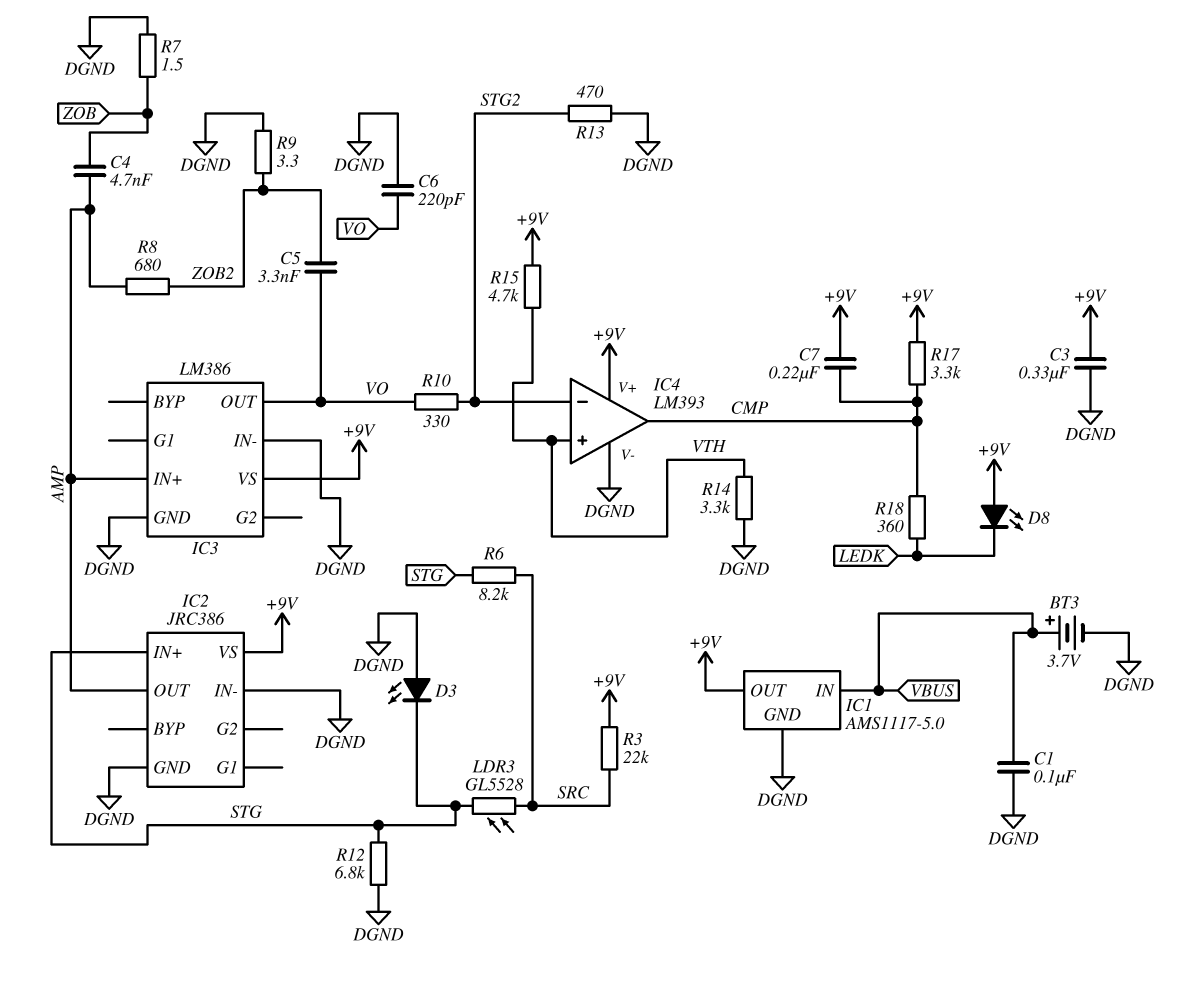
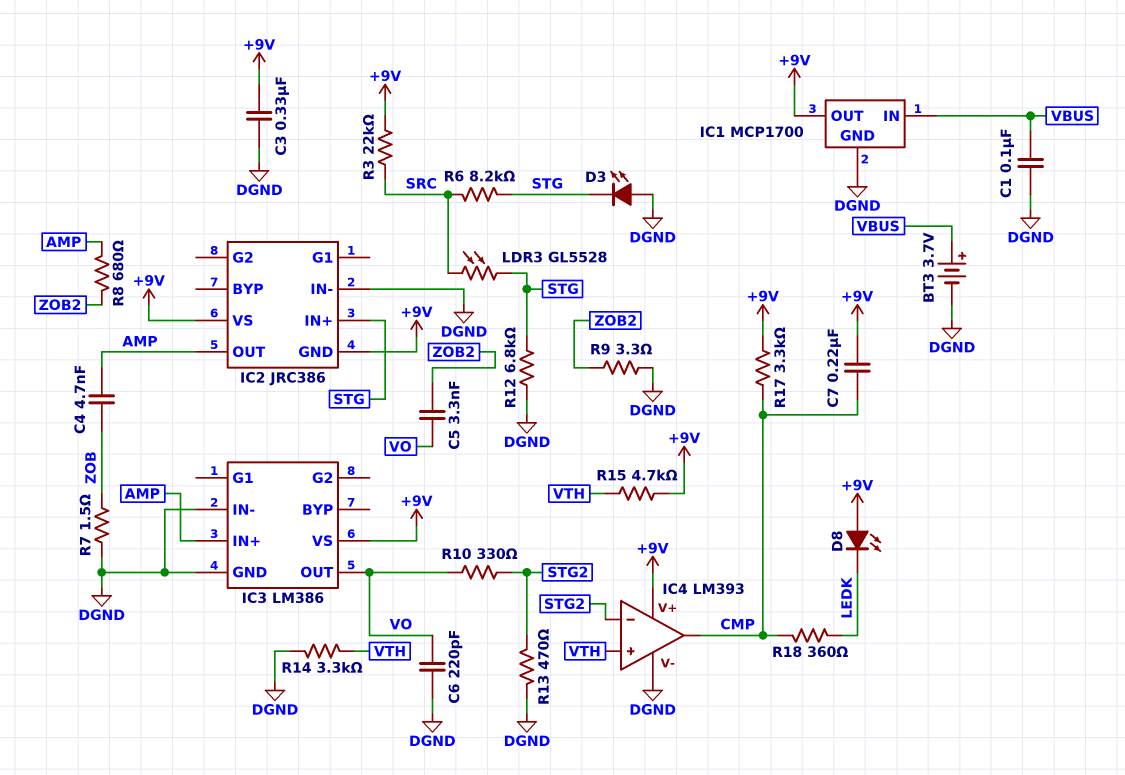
IC1: AMS1117-5.0 -> MCP1700
IC2 pin GND: DGND -> +9V

